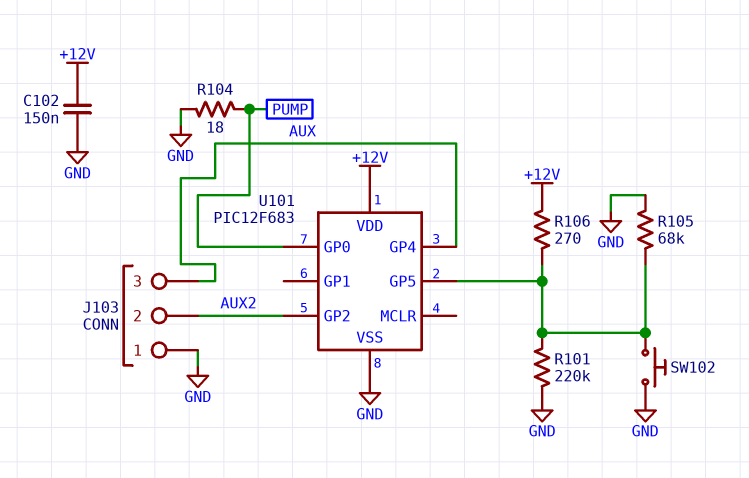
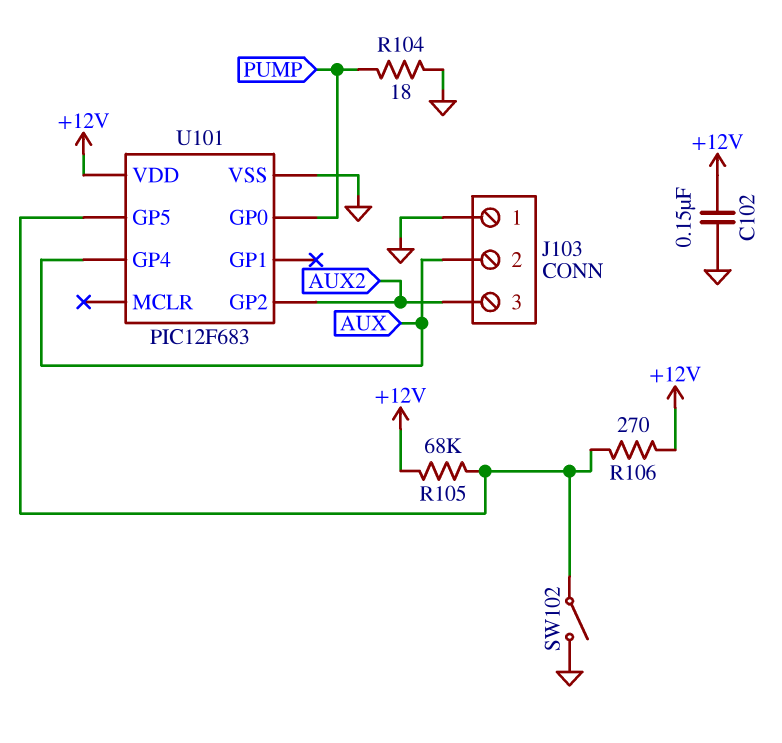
J103 pin 2: AUX2 -> AUX
J103 pin 3: AUX -> AUX2
R101: 220k (GND, U101/GP5) -> none
R105: 68k (GND, U101/GP5) -> 68k (+12V, U101/GP5)
SW102: button (GND, U101/GP5) -> switch (GND, U101/GP5)

